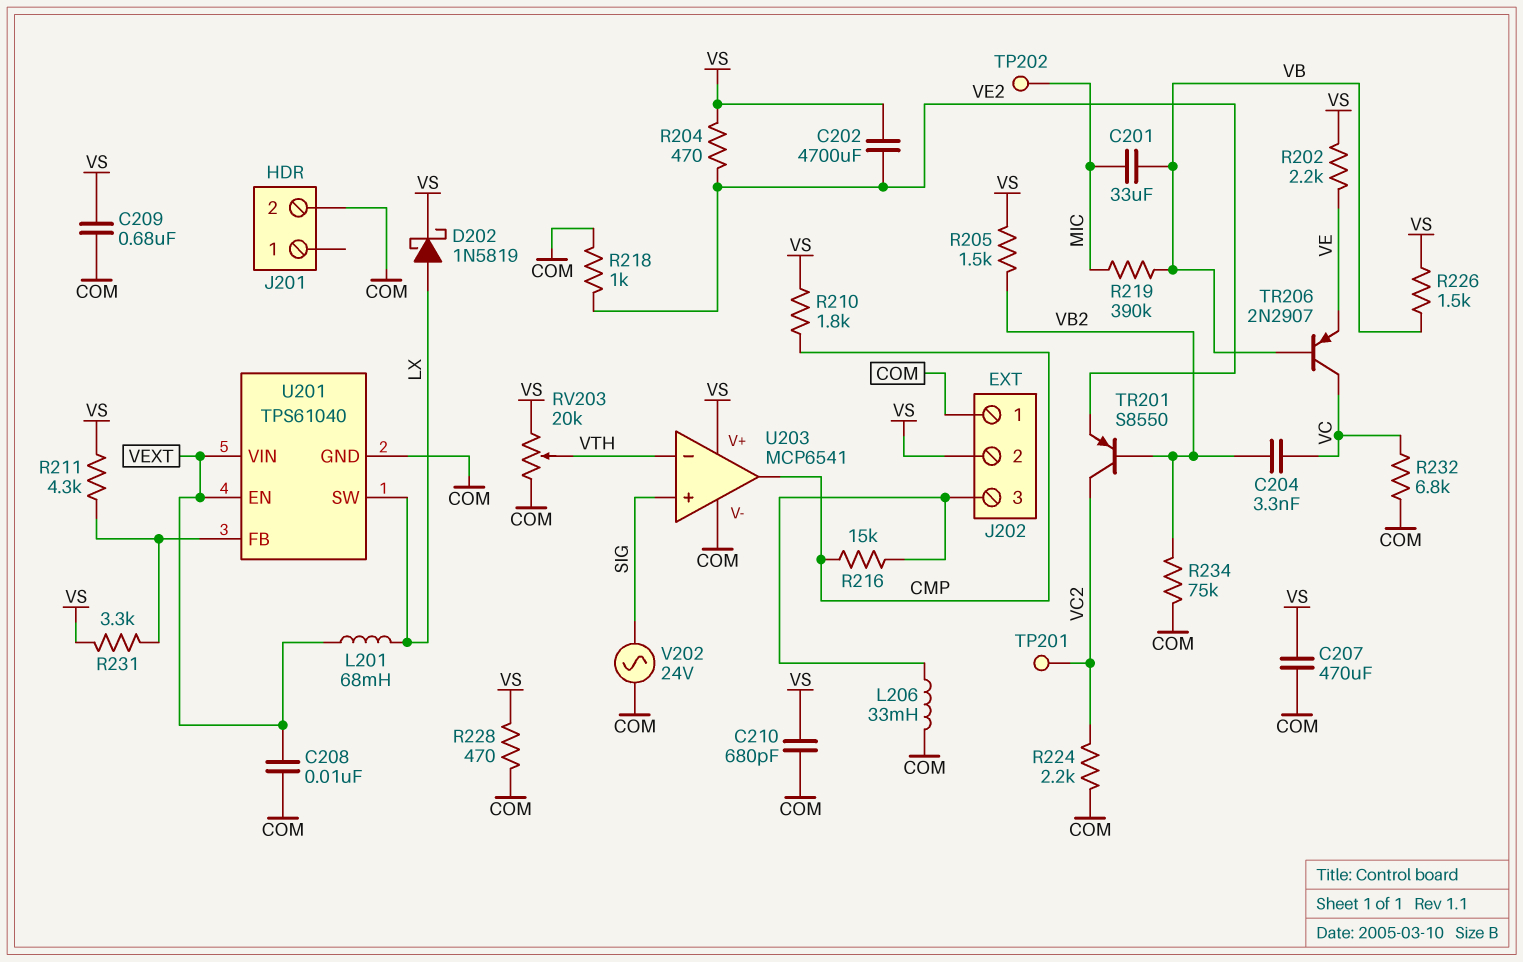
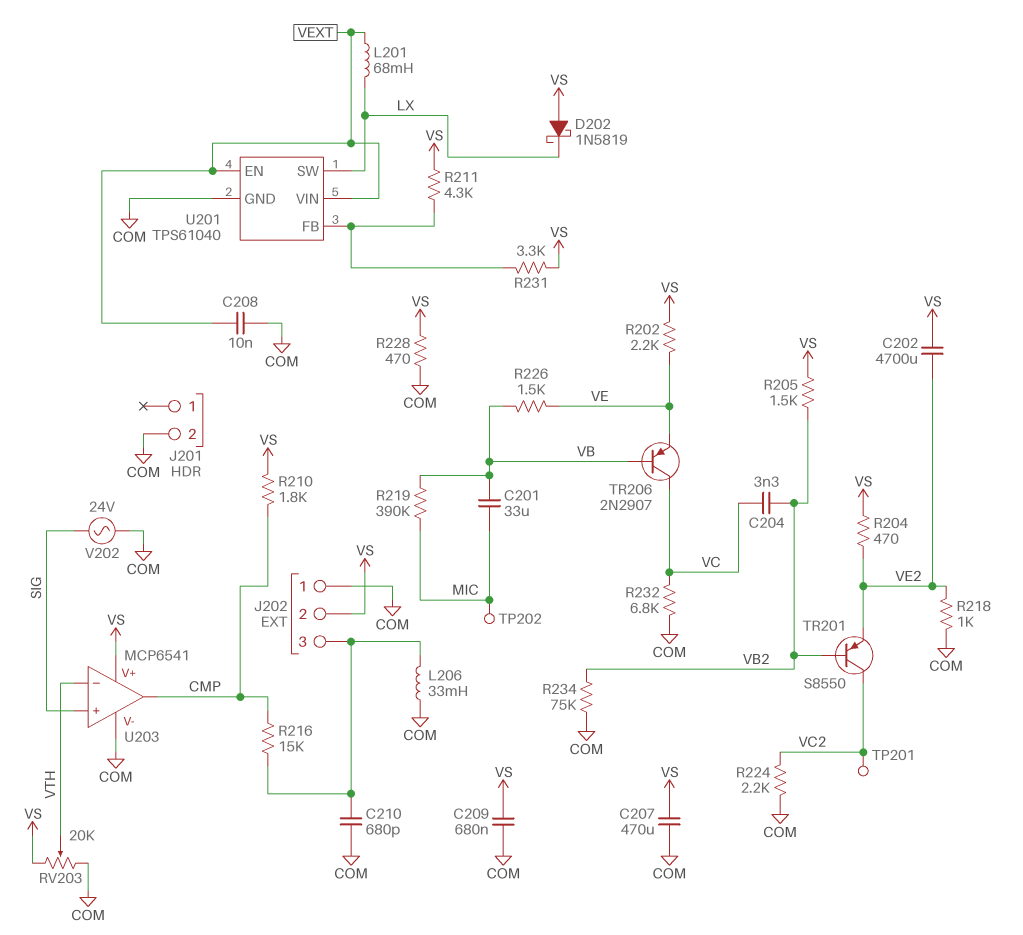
C210: 680pF (COM, VS) -> 680pF (COM, J202/3)
D202: schottky 1N5819 (A LX, K VS) -> schottky 1N5819 (A VS, K LX)
R226: 1.5k (VB, VS) -> 1.5k (VB, VE)

